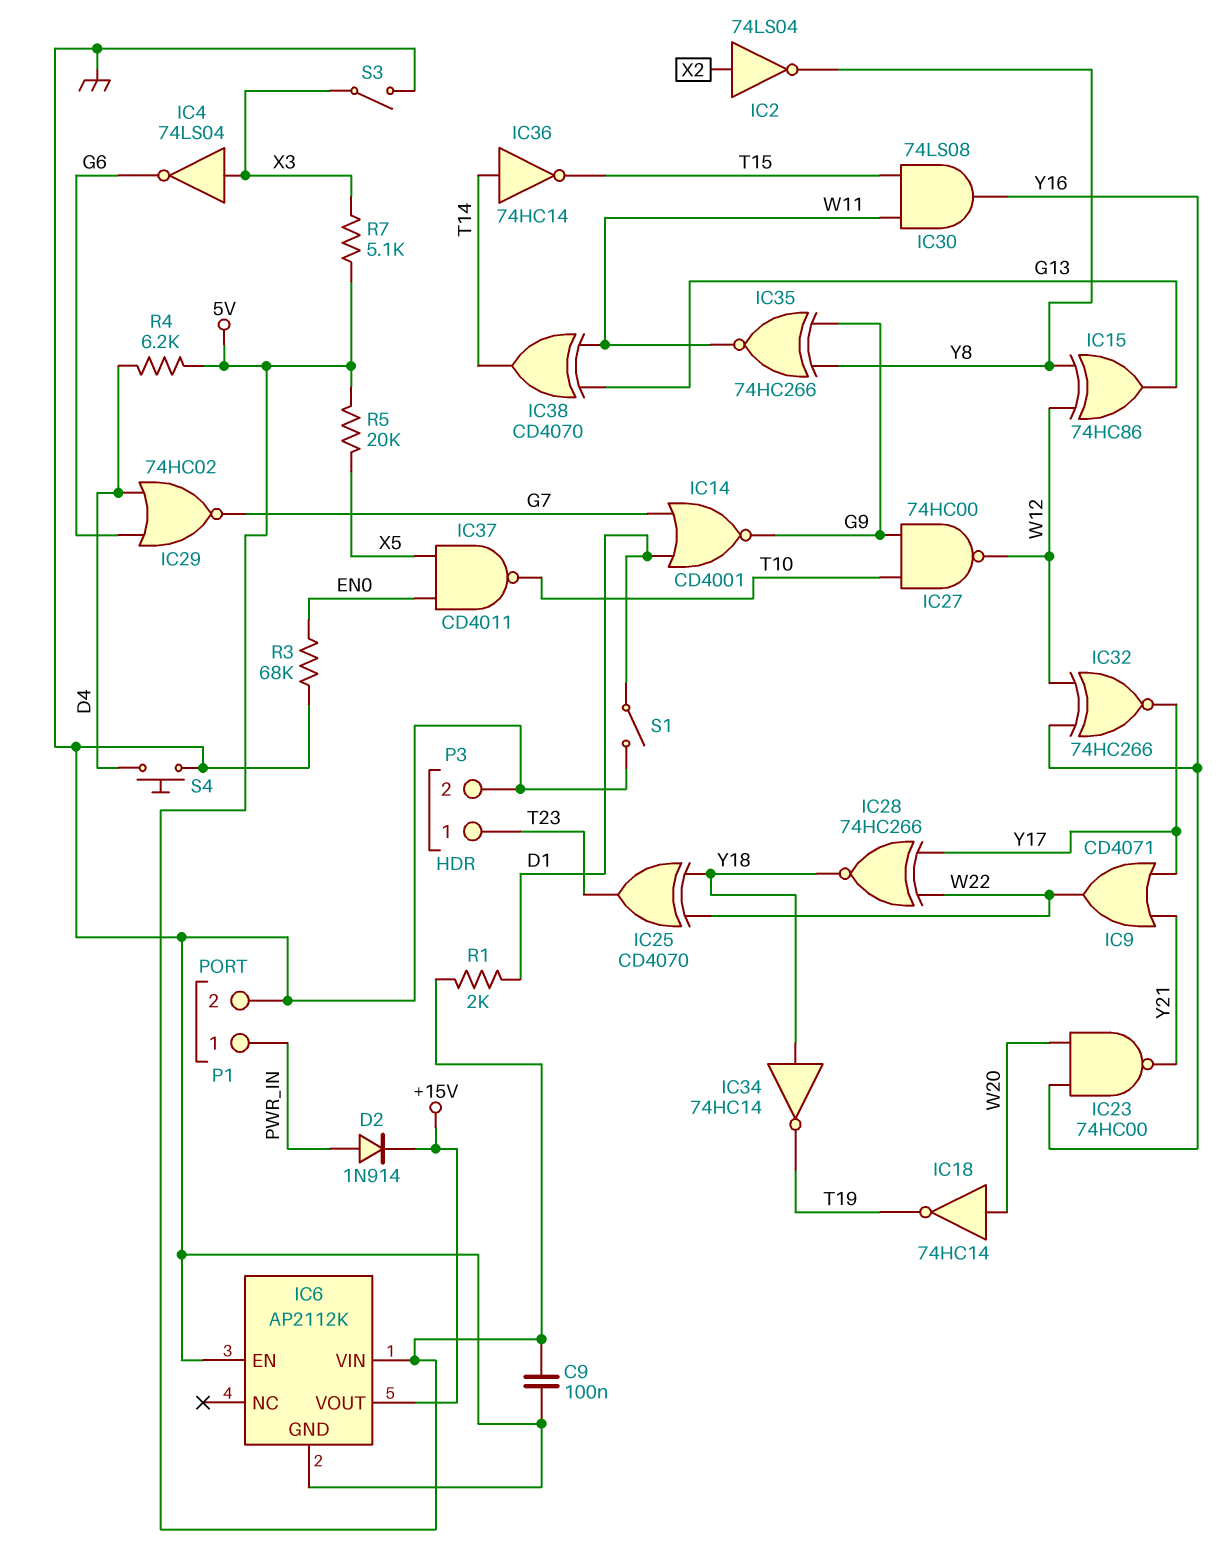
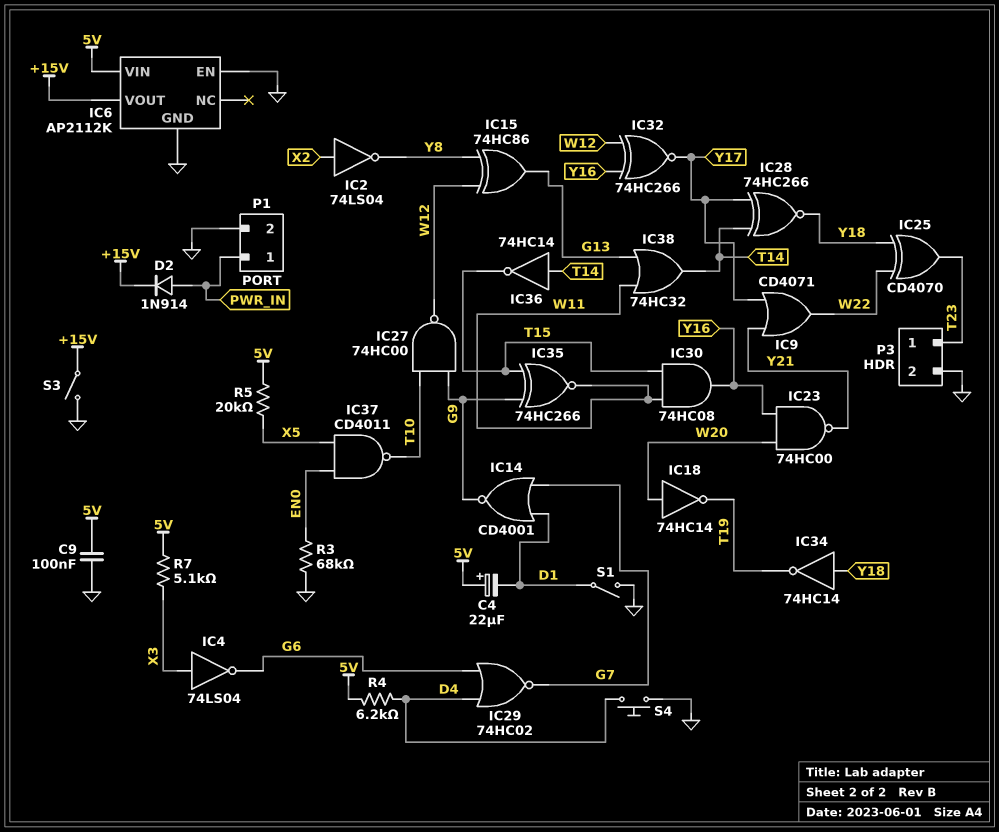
C4: none -> 22uF (plus 5V, minus D1)
IC28: XNOR 74HC266 (in W22, in Y17, out Y18) -> XNOR 74HC266 (in T14, in Y17, out Y18)
IC30: AND 74LS08 (in T15, in W11, out Y16) -> AND 74HC08 (in T15, in W11, out Y16)
IC35: XNOR 74HC266 (in G9, in Y8, out W11) -> XNOR 74HC266 (in G9, in T15, out W11)
IC38: XOR CD4070 (in G13, in W11, out T14) -> OR 74HC32 (in G13, in W11, out T14)
R1: 2k (5V, D1) -> none
S3: switch (GND, X3) -> switch (+15V, GND)

